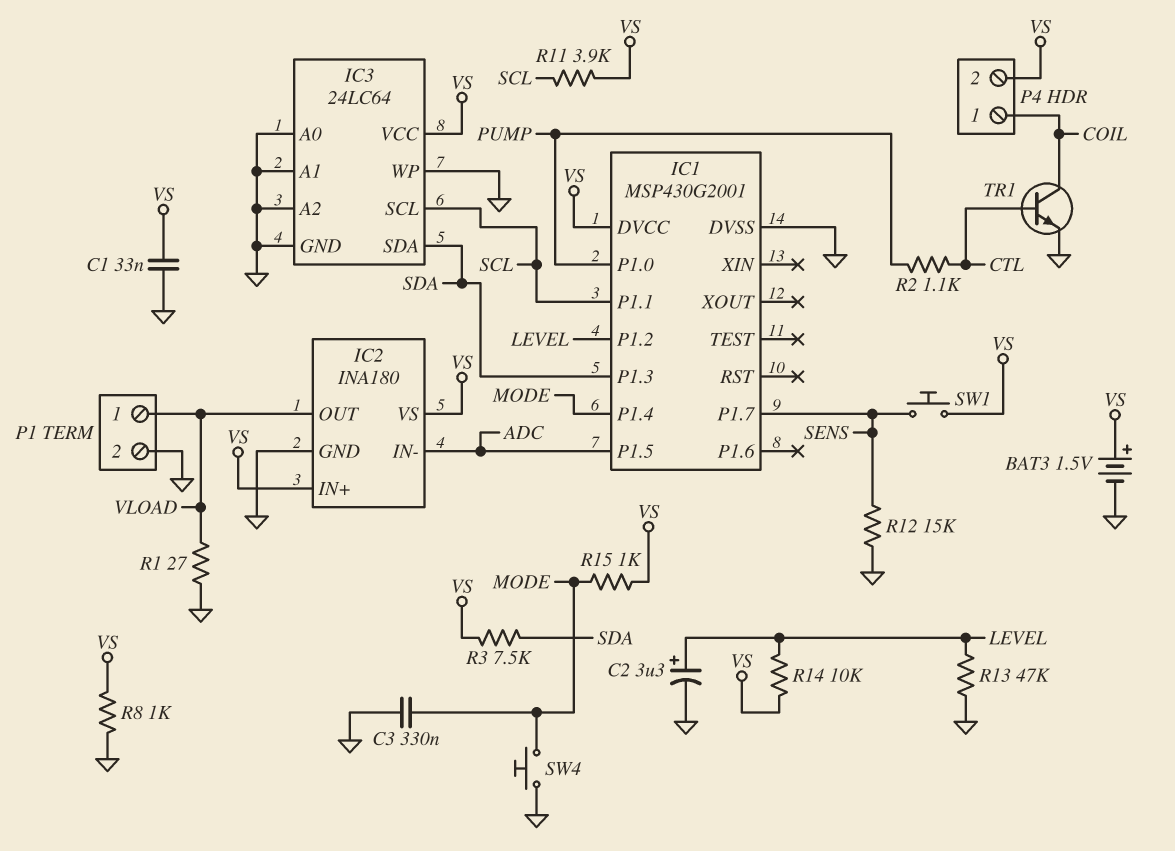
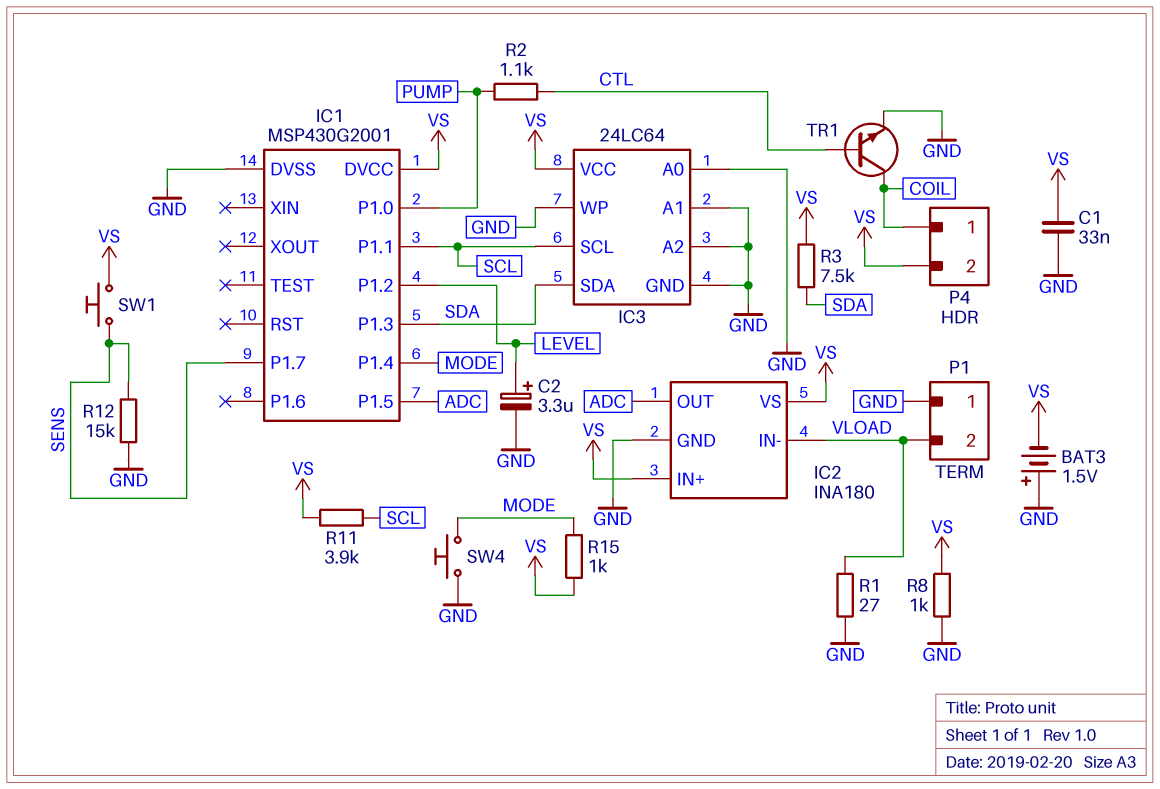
BAT3: 1.5V (plus VS, minus GND) -> 1.5V (plus GND, minus VS)
C3: 330nF (GND, MODE) -> none
IC2 pin IN-: ADC -> VLOAD
IC2 pin OUT: VLOAD -> ADC
P1 pin 1: VLOAD -> GND
P1 pin 2: GND -> VLOAD
R13: 47k (GND, LEVEL) -> none
R14: 10k (LEVEL, VS) -> none

